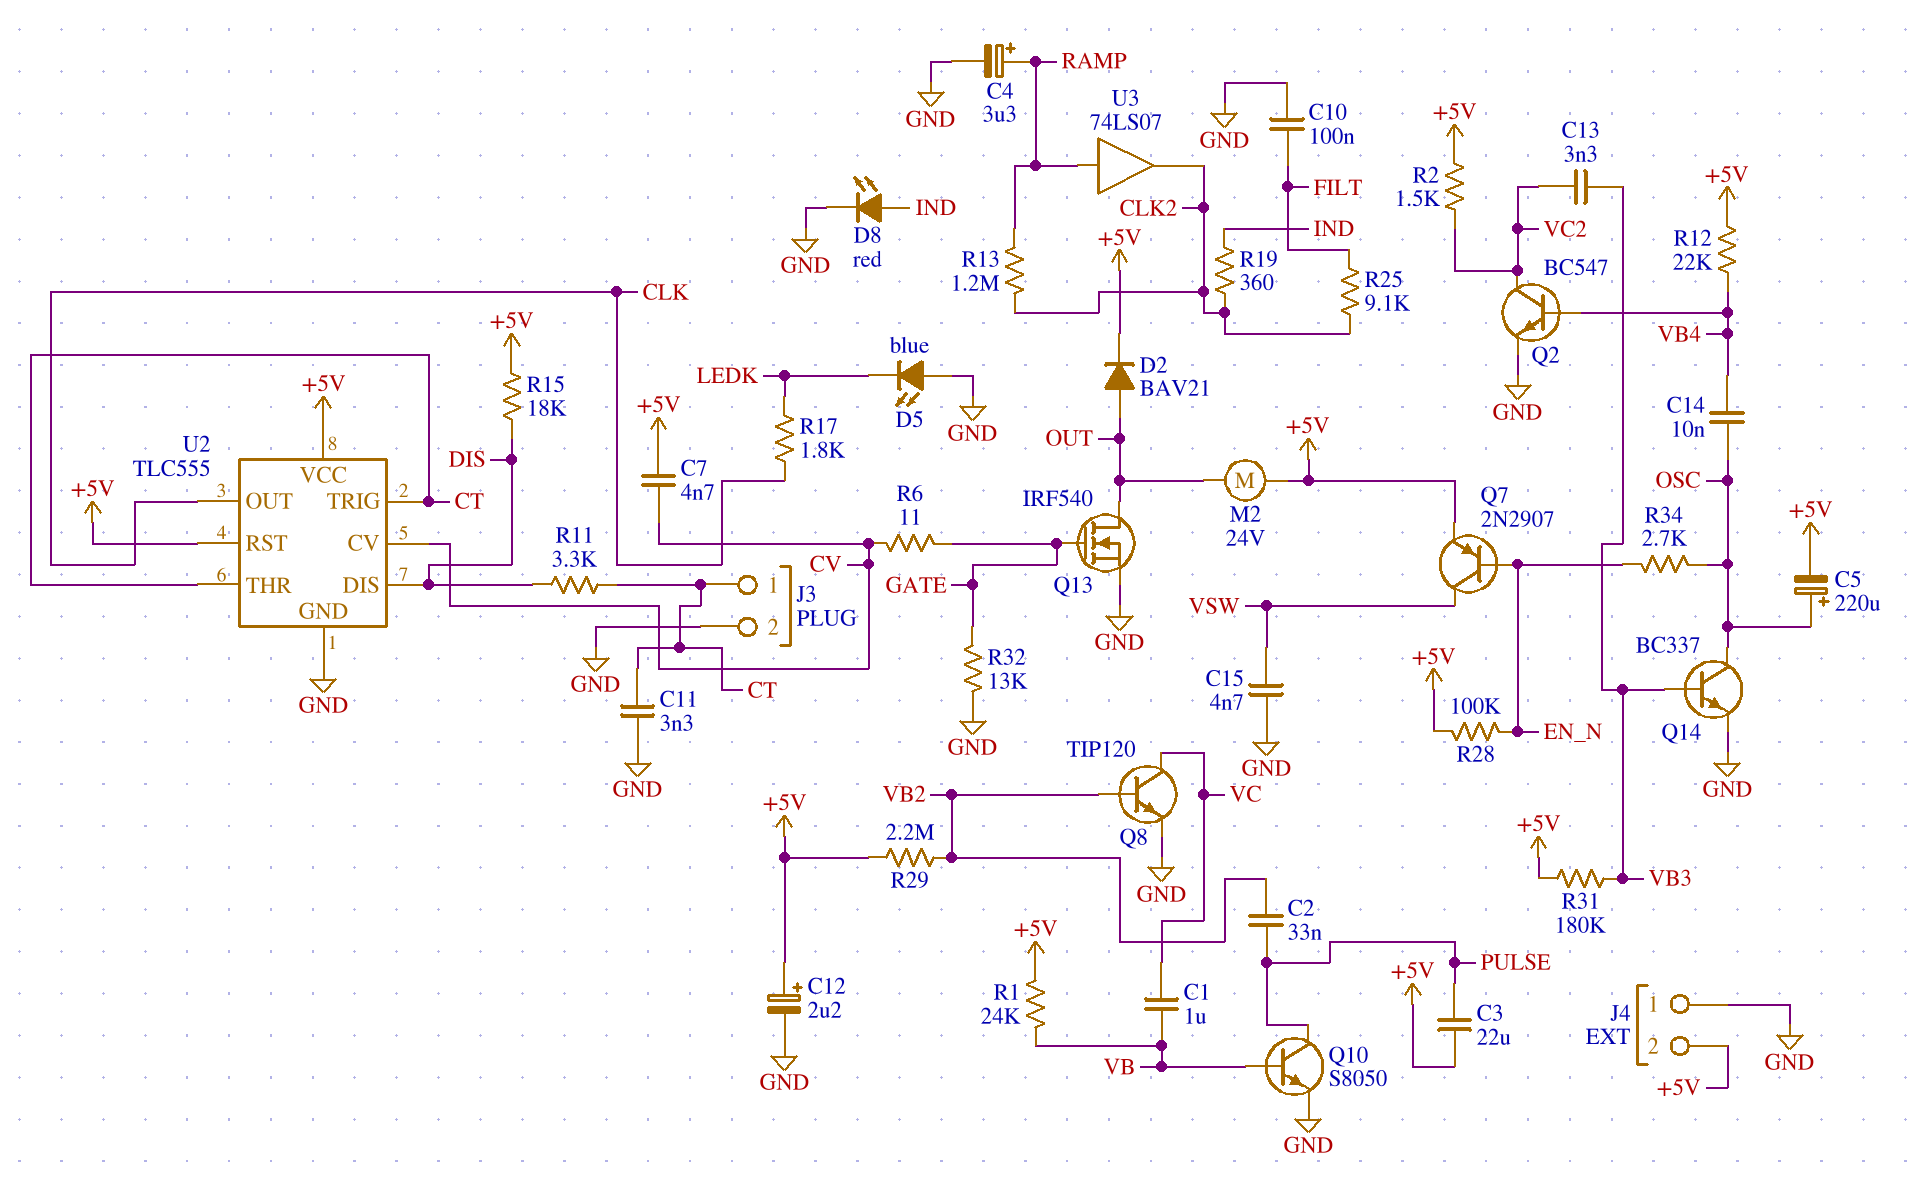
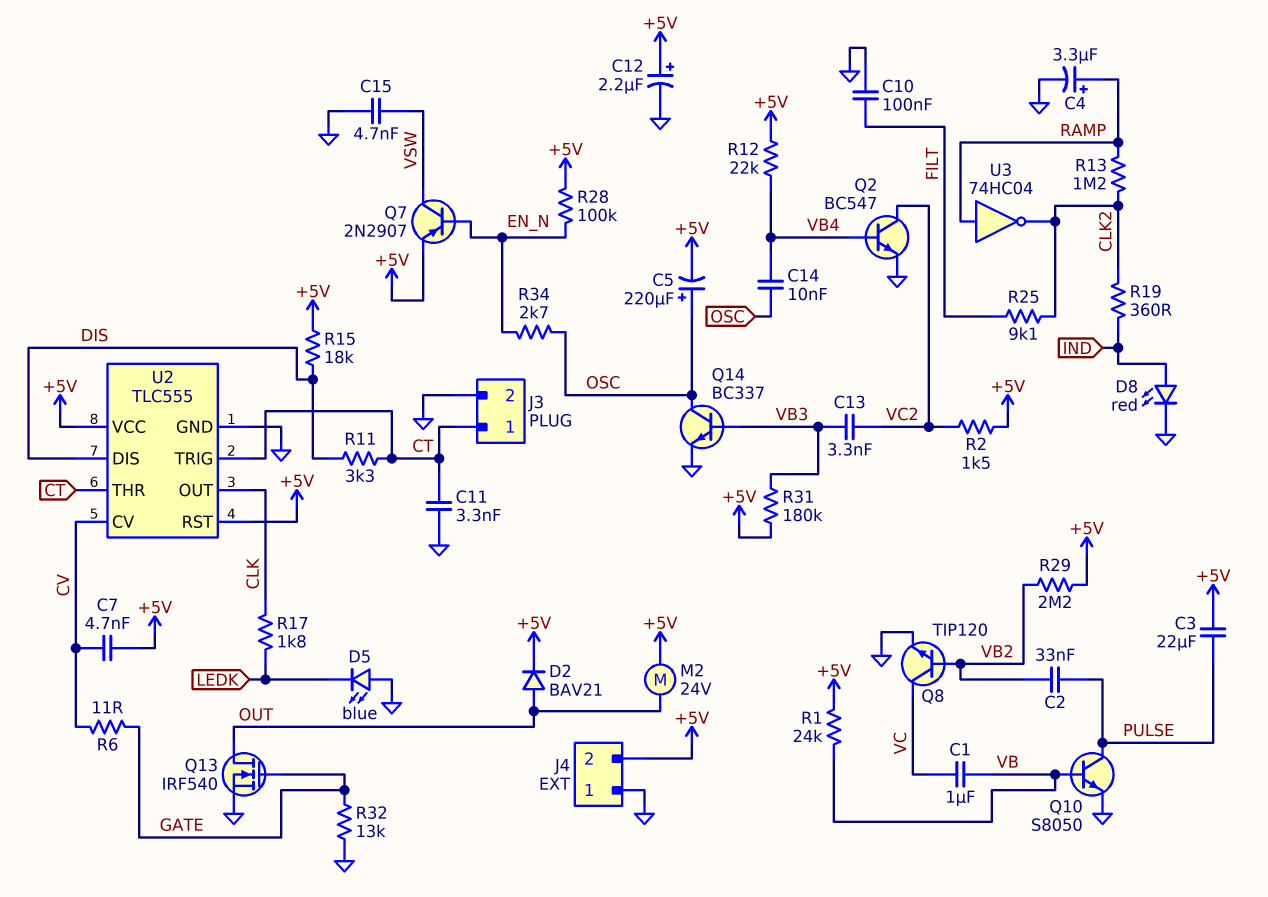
U3: buffer 74LS07 (in RAMP, out CLK2) -> NOT 74HC04 (in RAMP, out CLK2)

